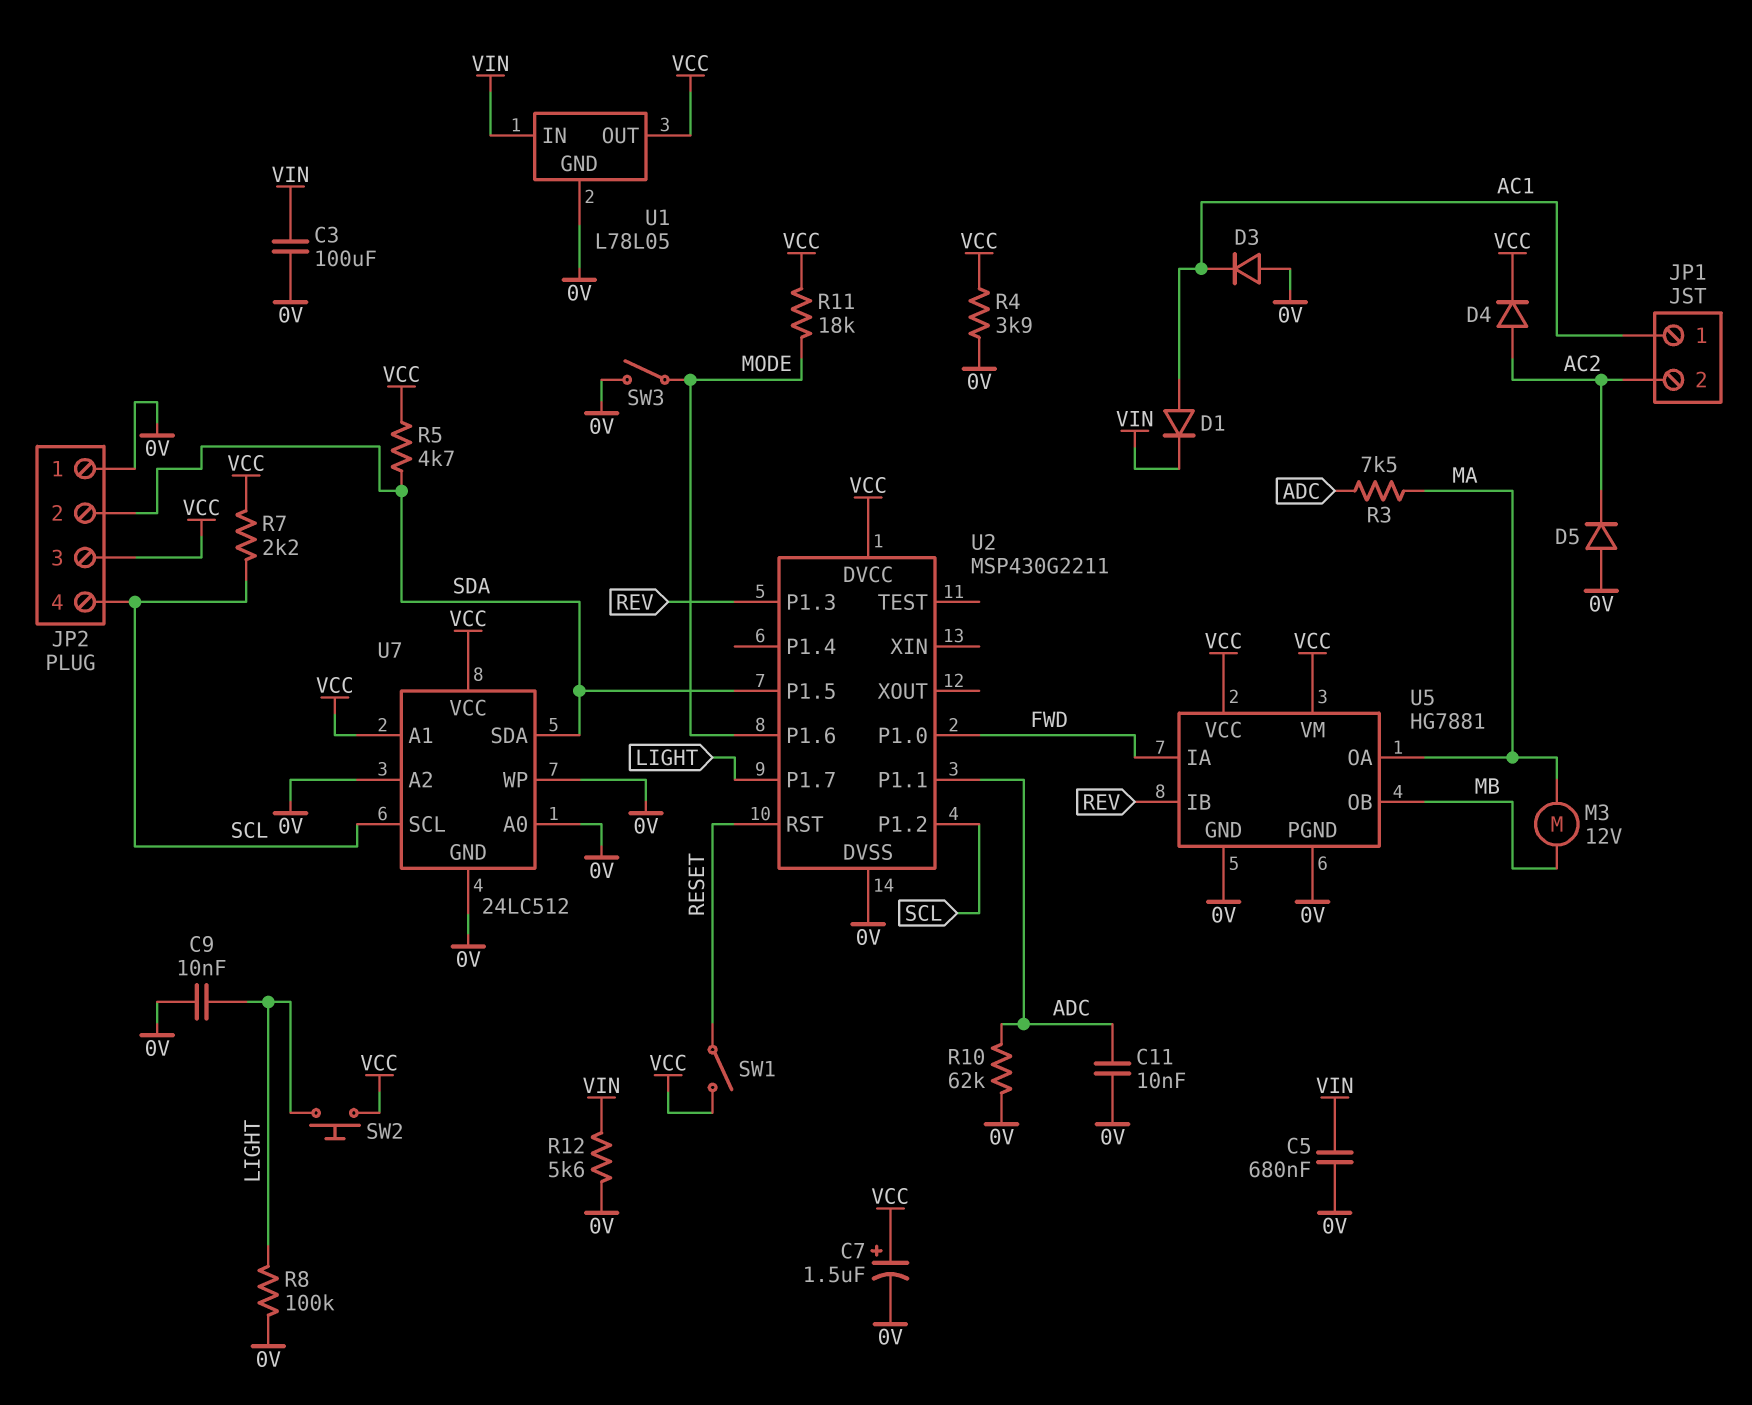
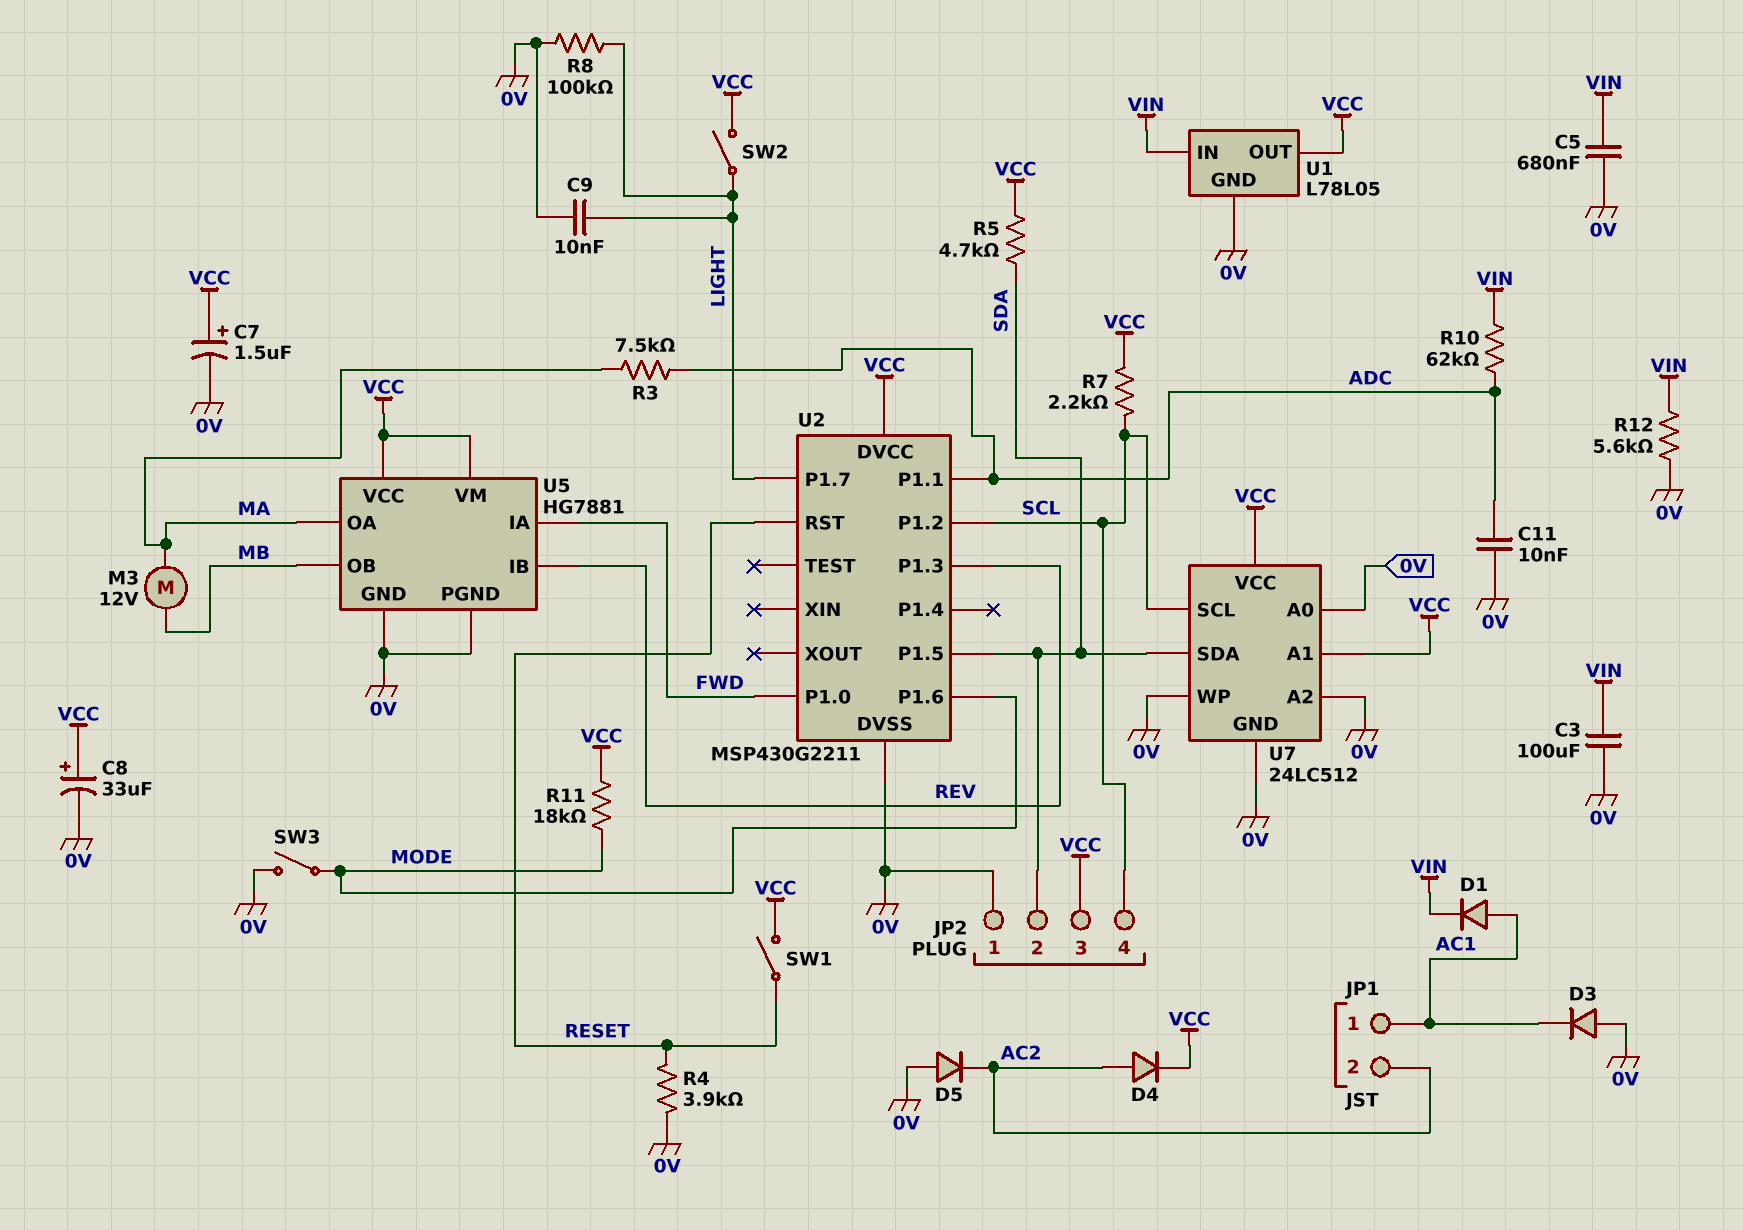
C8: none -> 33uF (plus VCC, minus 0V)
R4: 3.9k (0V, VCC) -> 3.9k (0V, RESET)
R10: 62k (0V, ADC) -> 62k (ADC, VIN)
SW2: button (LIGHT, VCC) -> switch (LIGHT, VCC)

